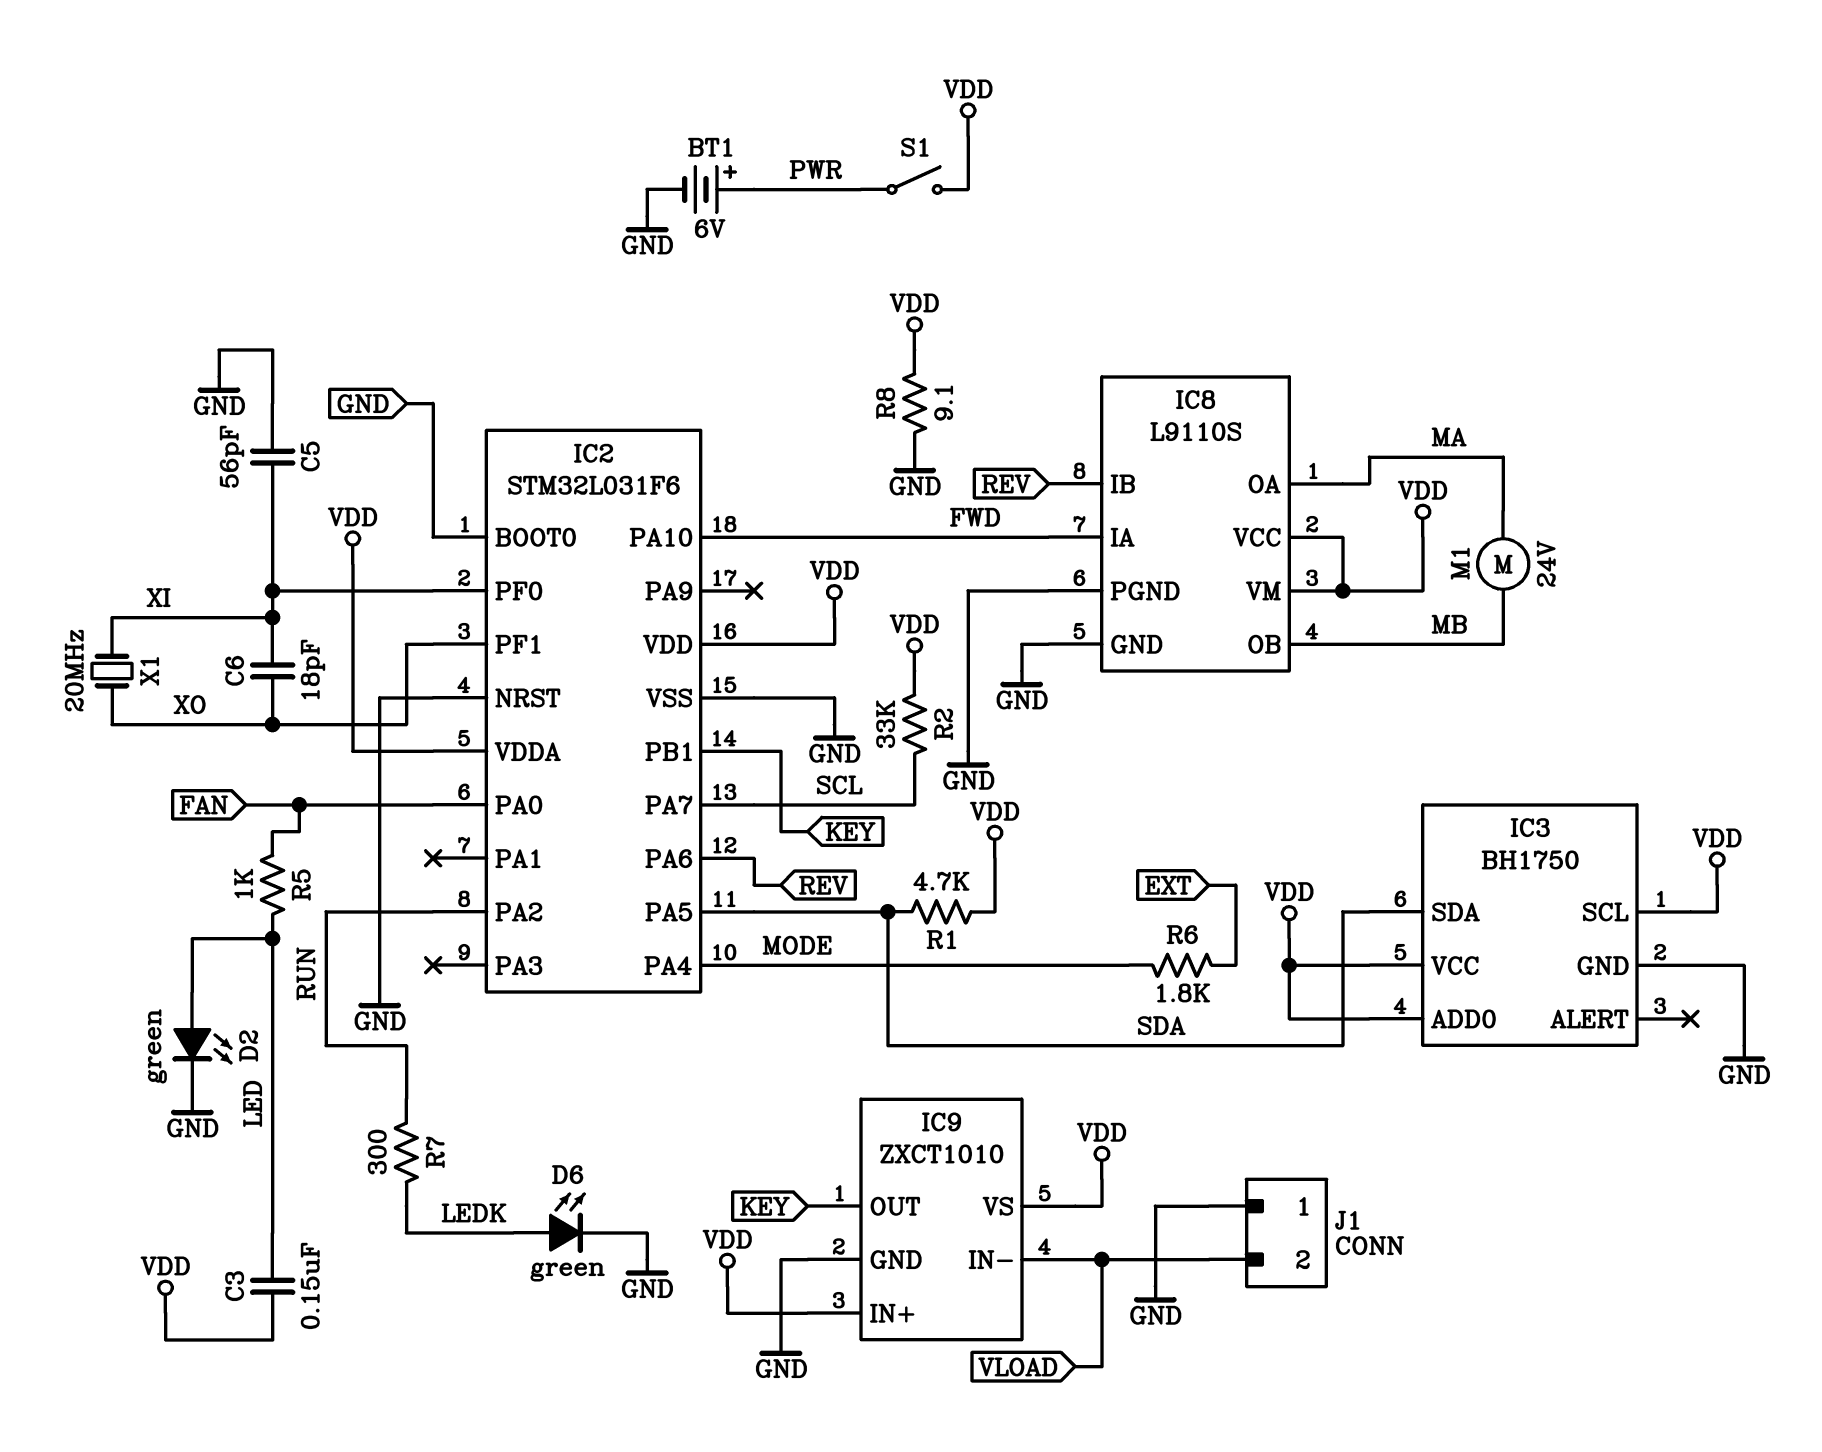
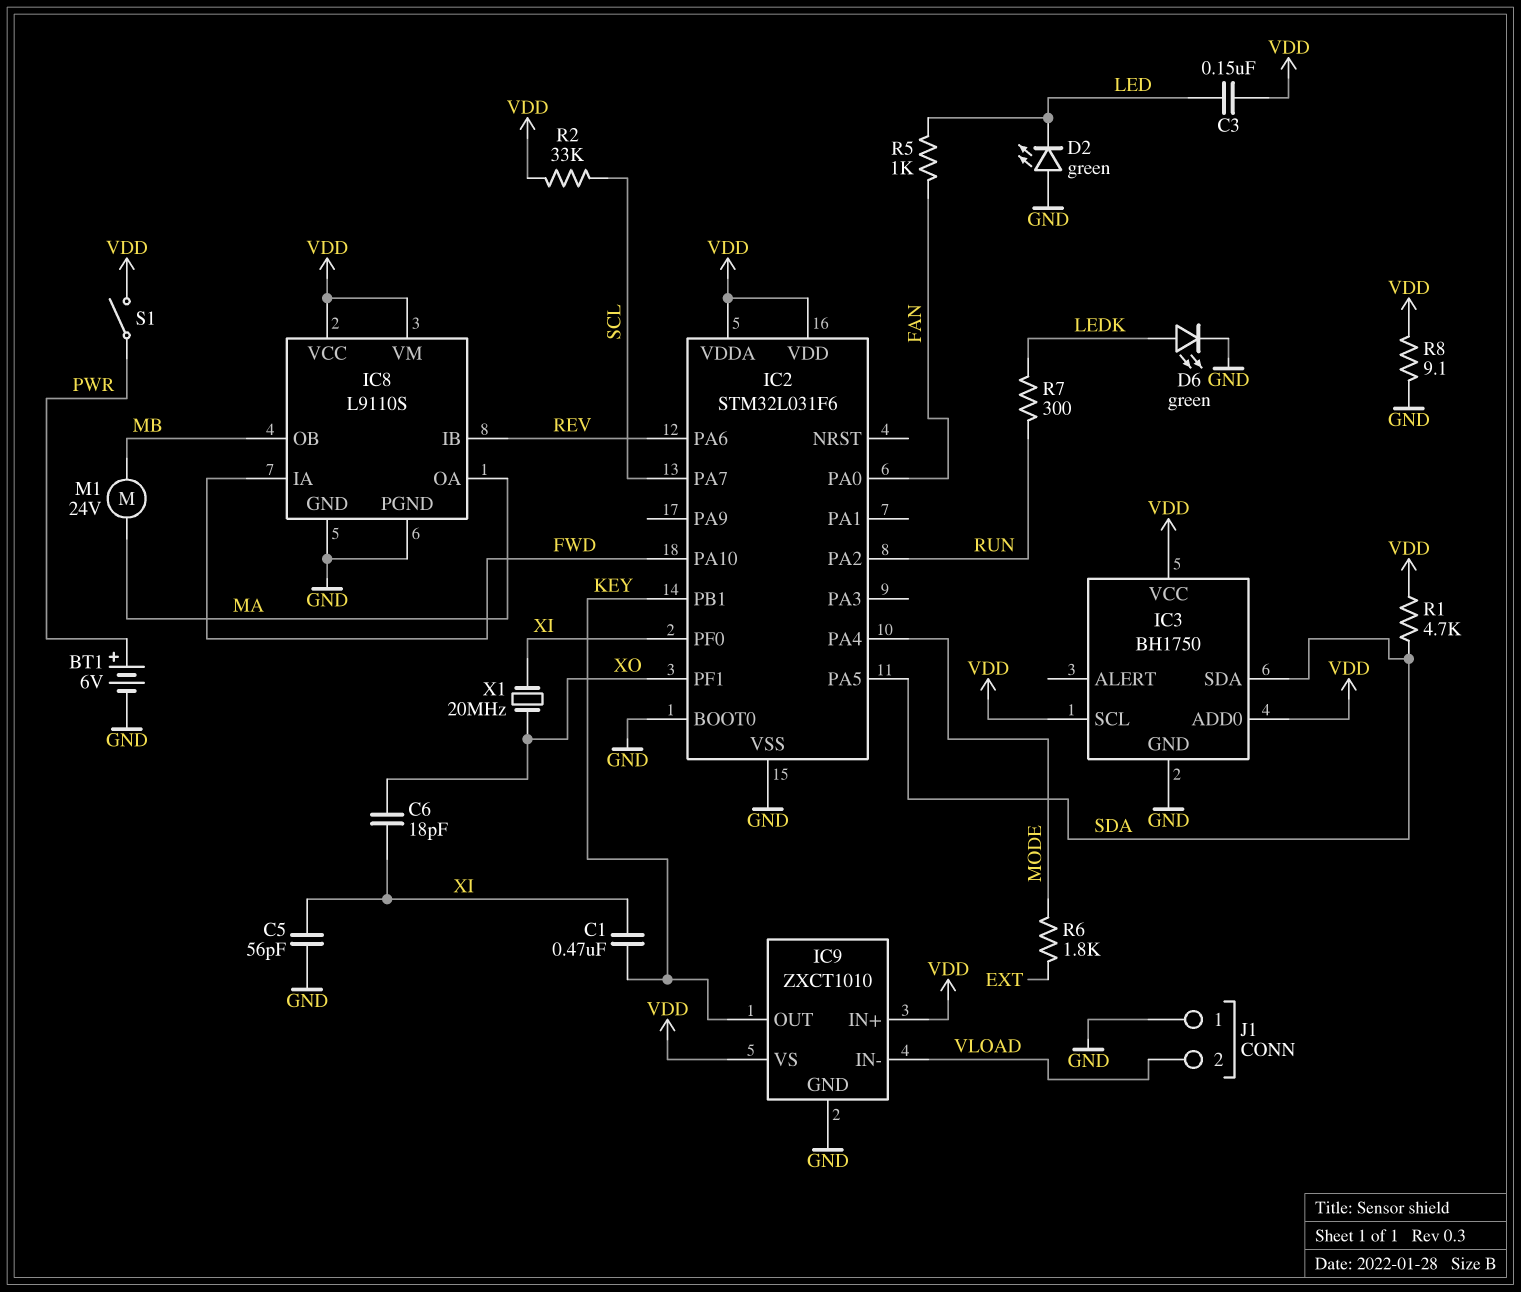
C1: none -> 470nF (KEY, XI)
D2: LED green (A LED, K GND) -> LED green (A GND, K LED)
IC2 pin NRST: GND -> none

